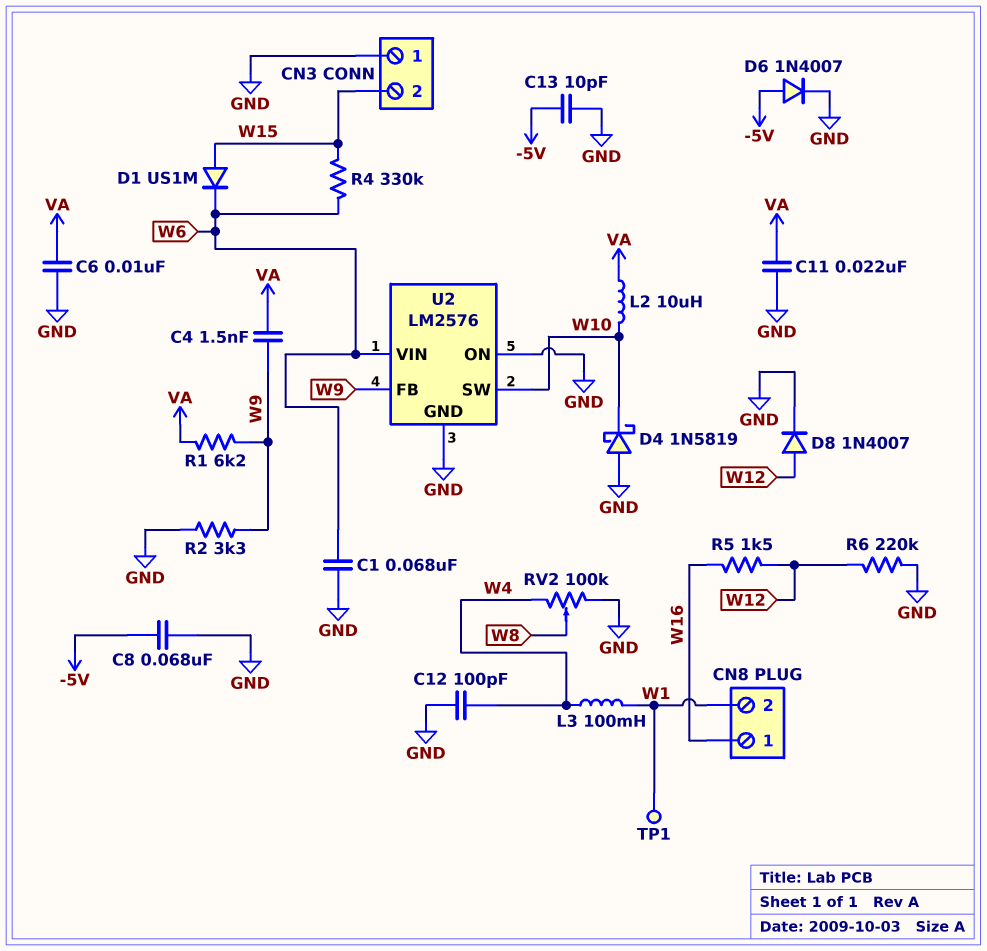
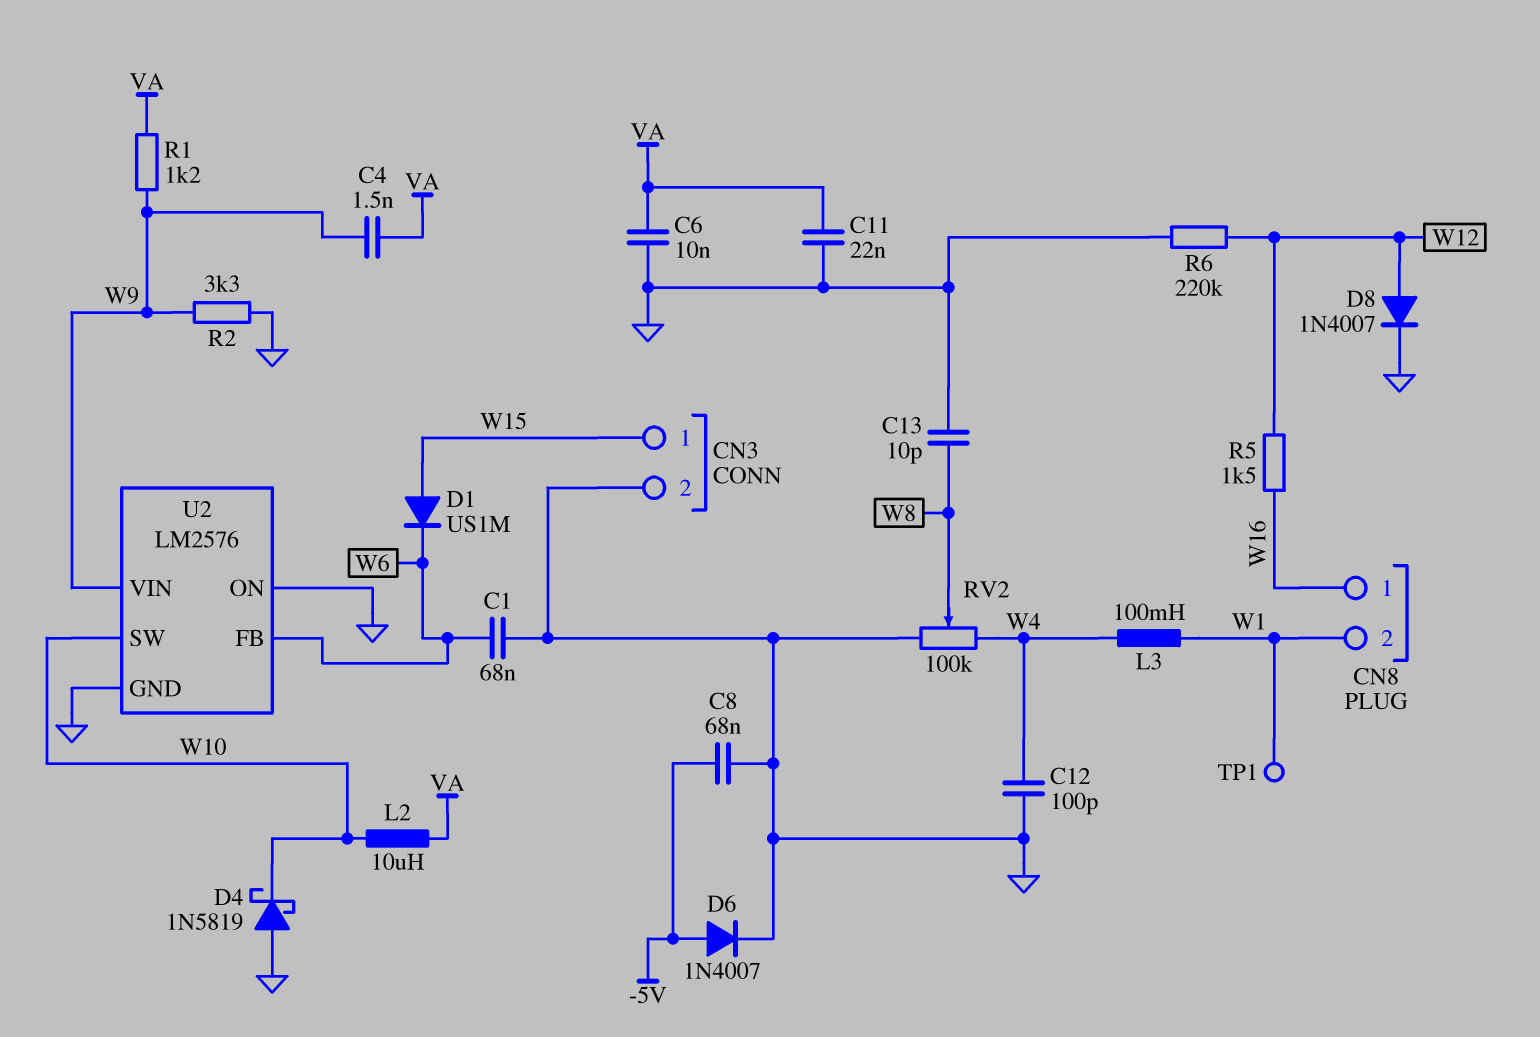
C13: 10pF (-5V, GND) -> 10pF (GND, W8)
CN3 pin 1: GND -> W15
CN3 pin 2: W15 -> GND
R1: 6.2k (VA, W9) -> 1.2k (VA, W9)
R4: 330k (W6, W15) -> none
U2 pin FB: W9 -> W6
U2 pin VIN: W6 -> W9

